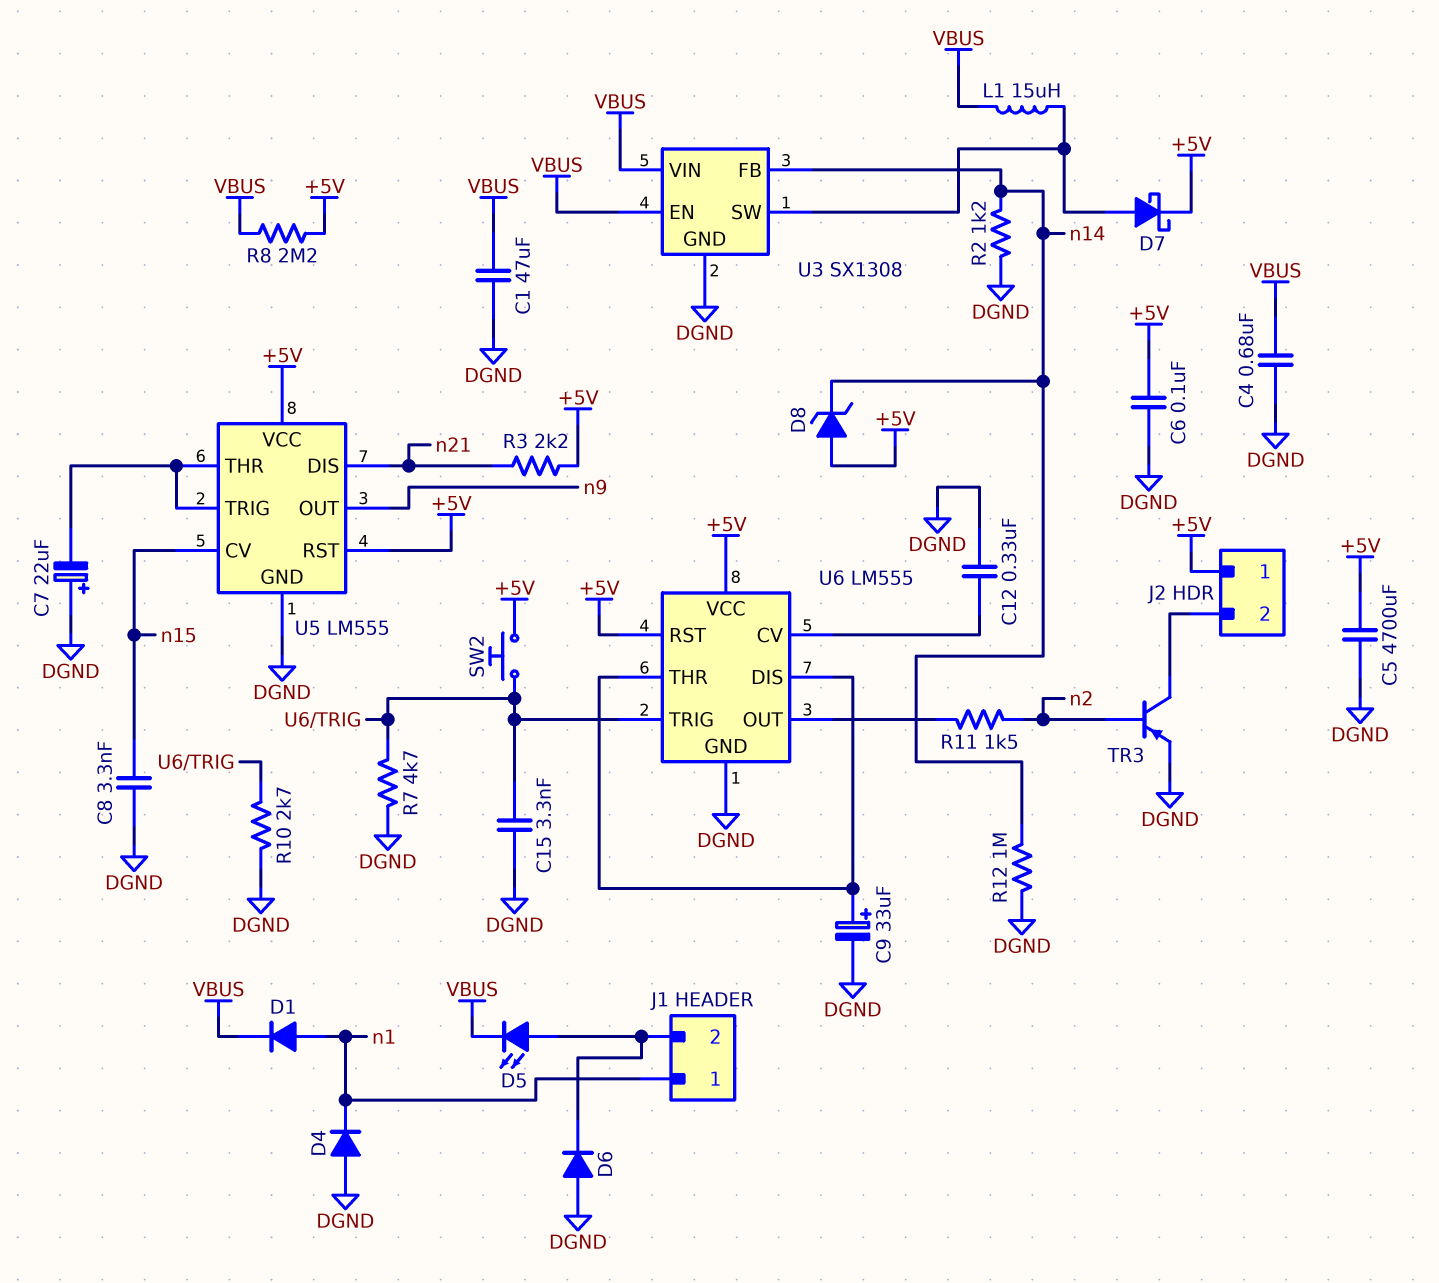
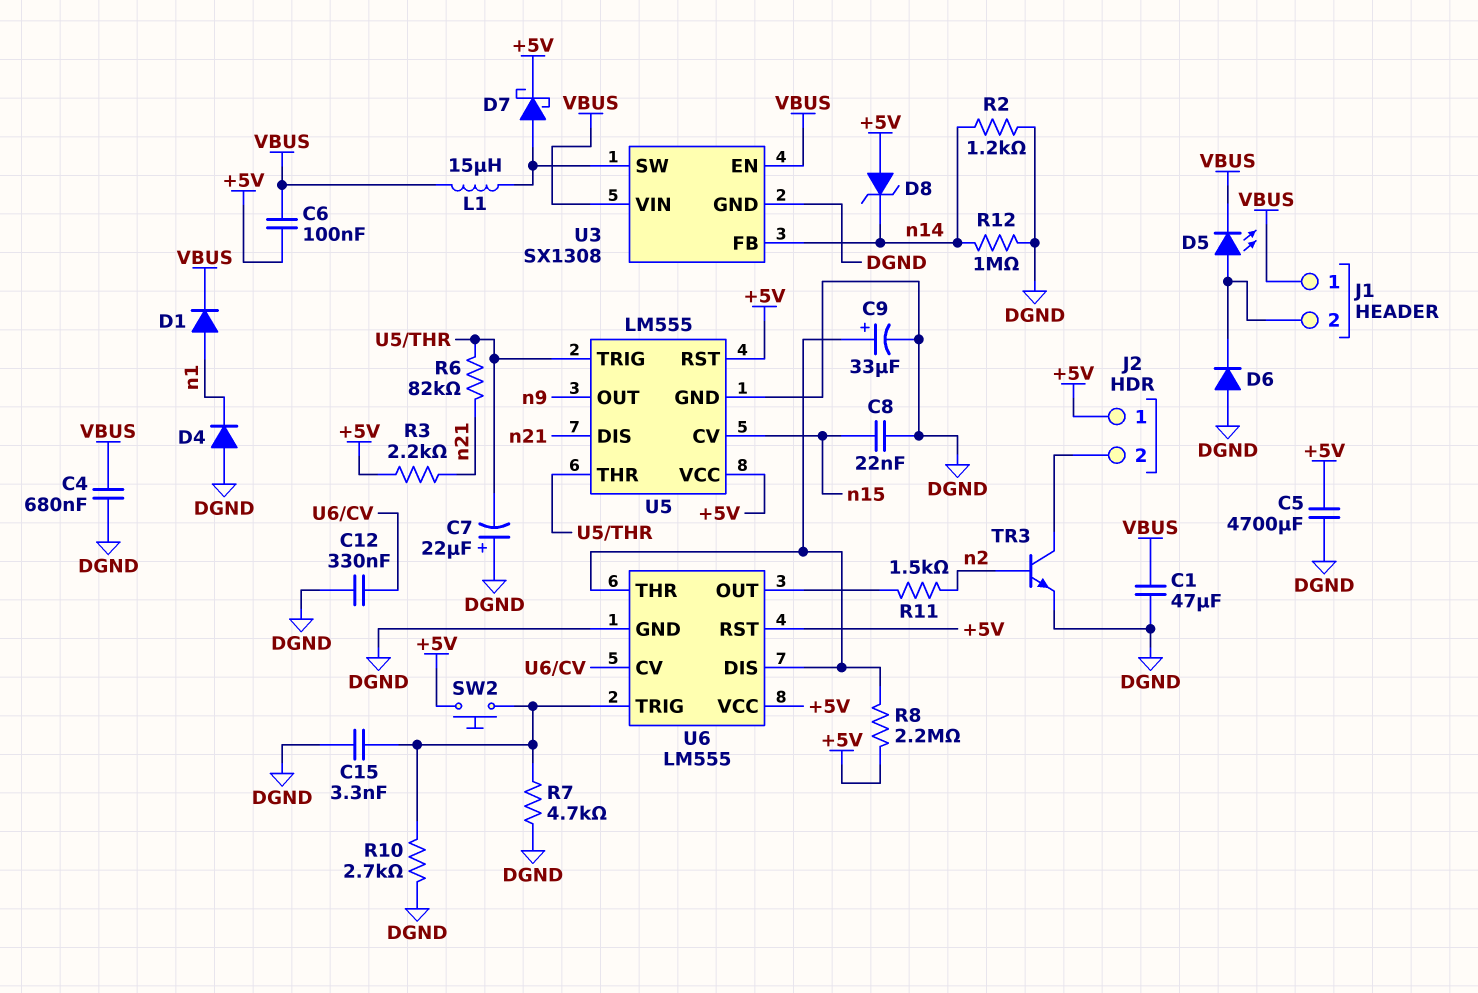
C6: 100nF (+5V, DGND) -> 100nF (+5V, VBUS)
C8: 3.3nF (DGND, n15) -> 22nF (DGND, n15)
J1 pin 1: n1 -> VBUS
R6: none -> 82k (U5/THR, n21)
R8: 2.2M (+5V, VBUS) -> 2.2M (+5V, U6/DIS)
TR3: PNP (B n2, C J2/2, E DGND) -> NPN (B n2, C J2/2, E DGND)

